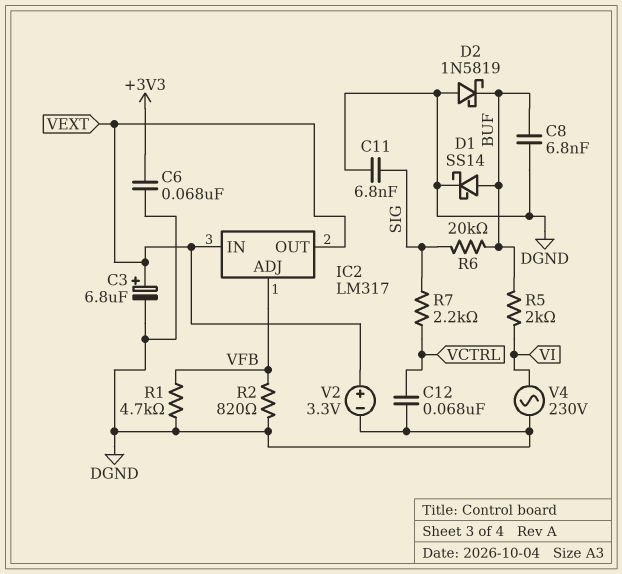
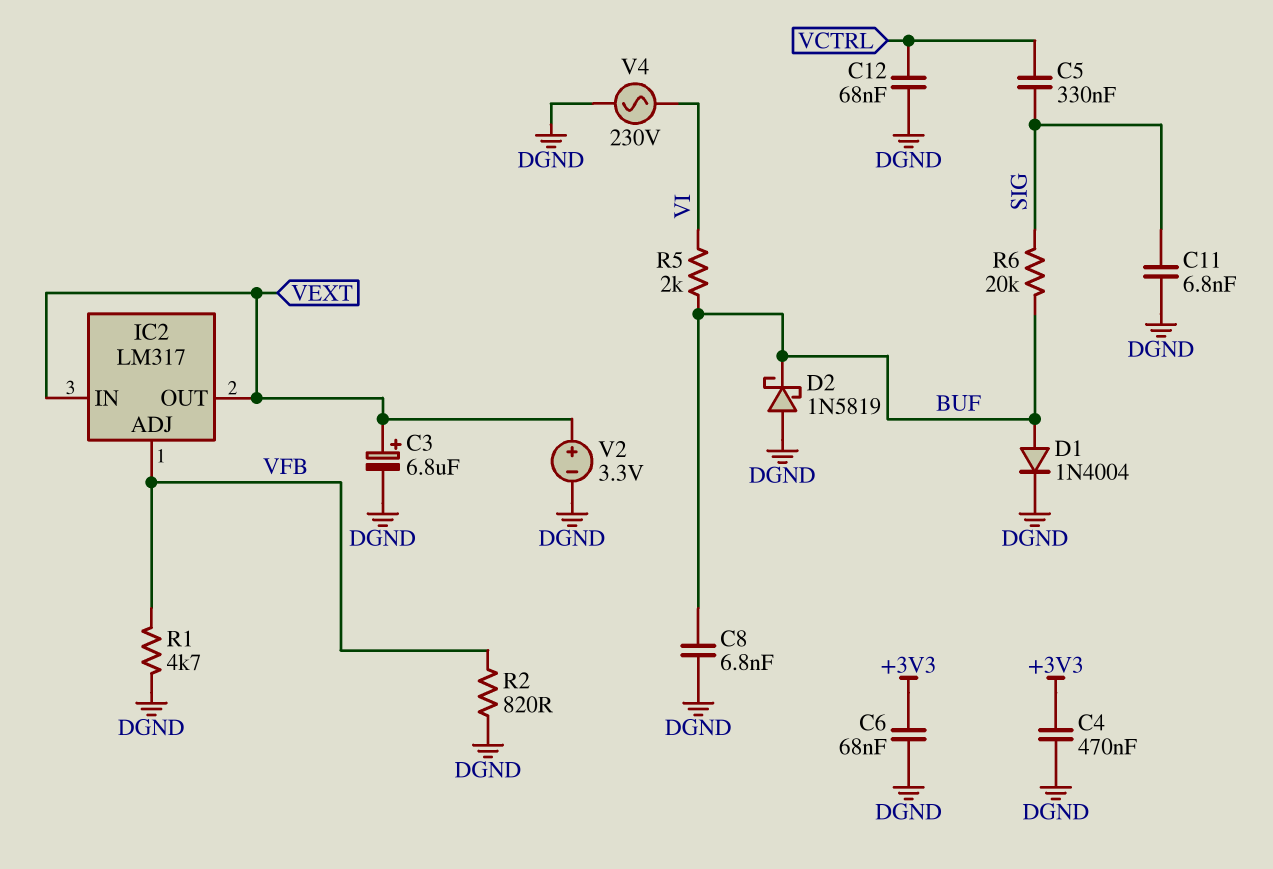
C4: none -> 470nF (+3V3, DGND)
C5: none -> 330nF (SIG, VCTRL)
D1: schottky SS14 (A BUF, K DGND) -> diode 1N4004 (A BUF, K DGND)
R7: 2.2k (SIG, VCTRL) -> none

